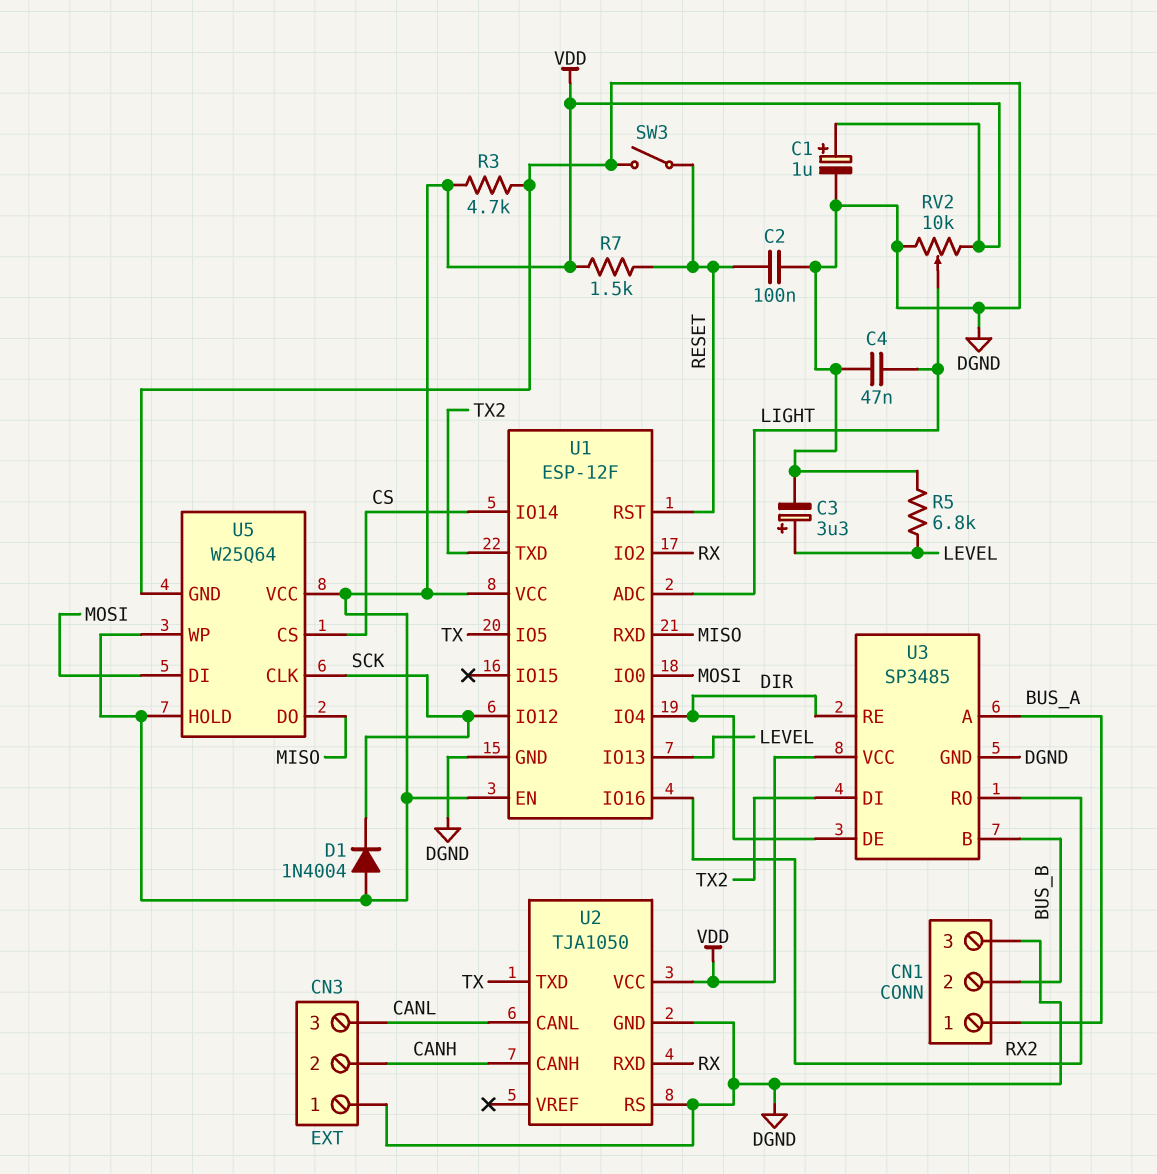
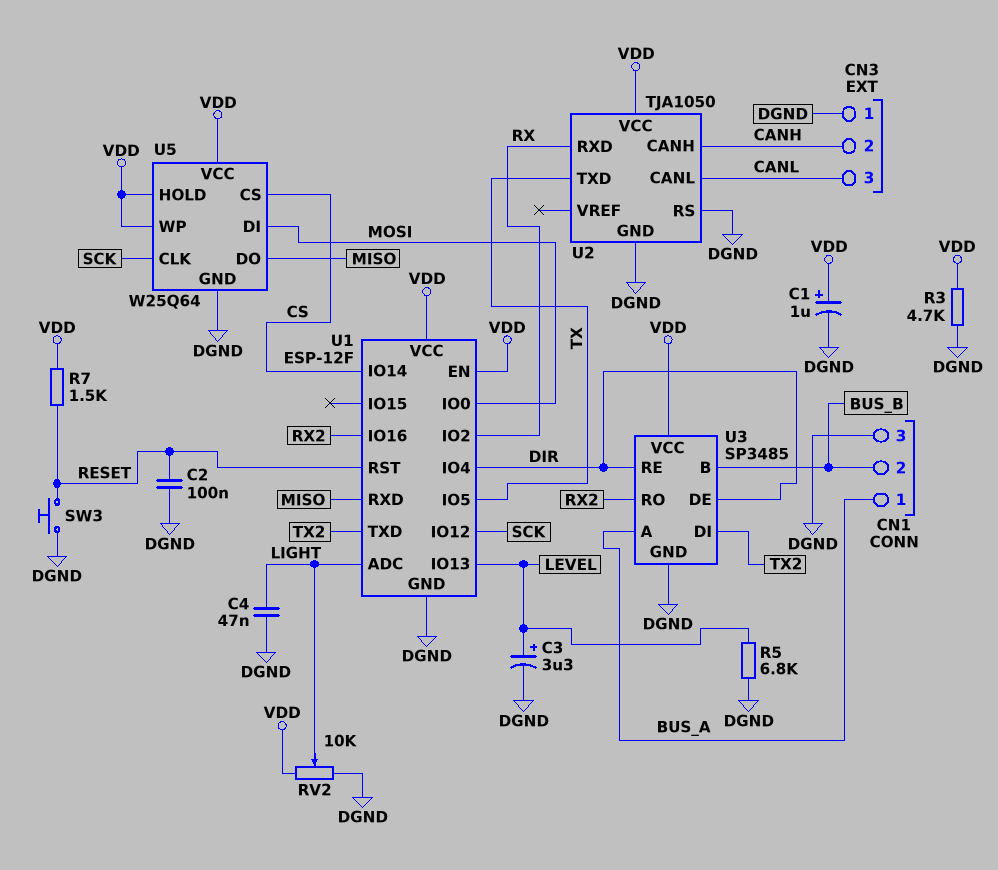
D1: diode 1N4004 (A VDD, K SCK) -> none
SW3: switch (DGND, RESET) -> button (DGND, RESET)

